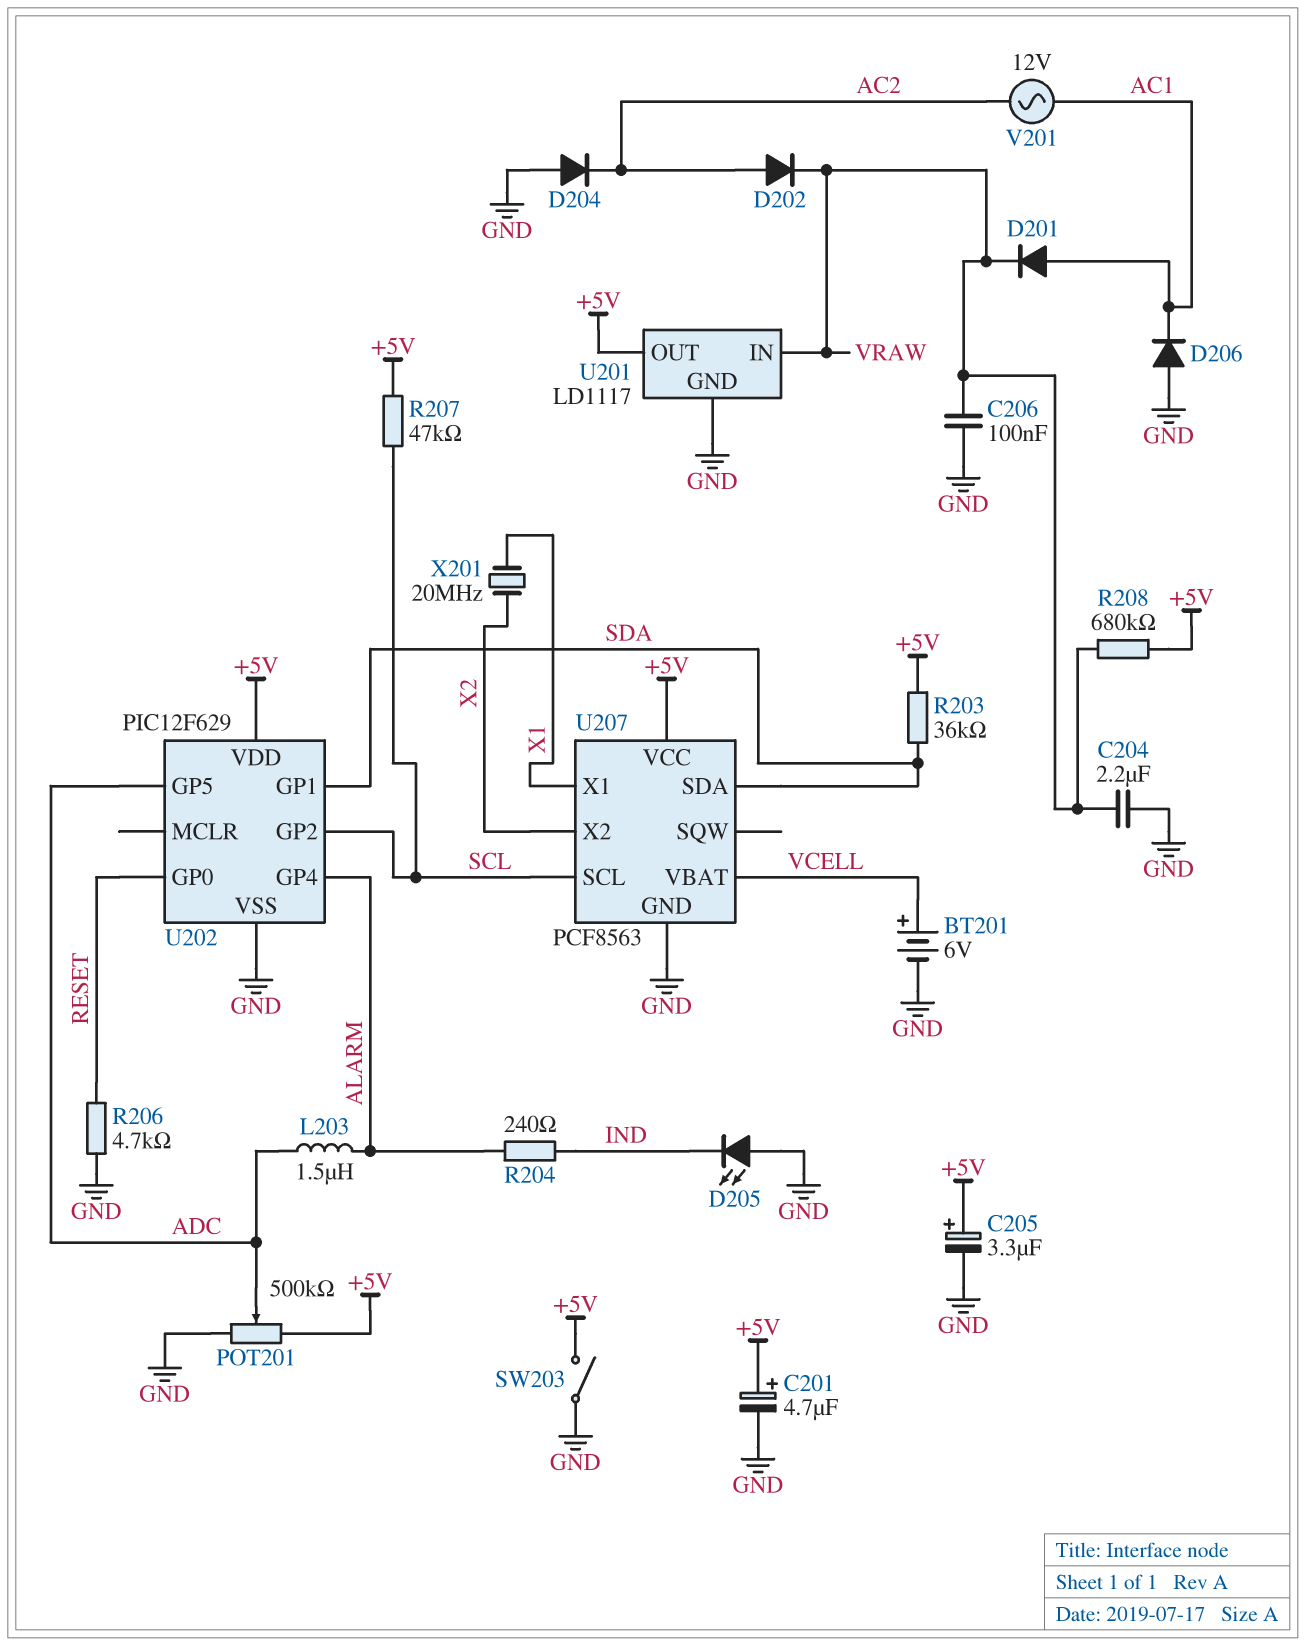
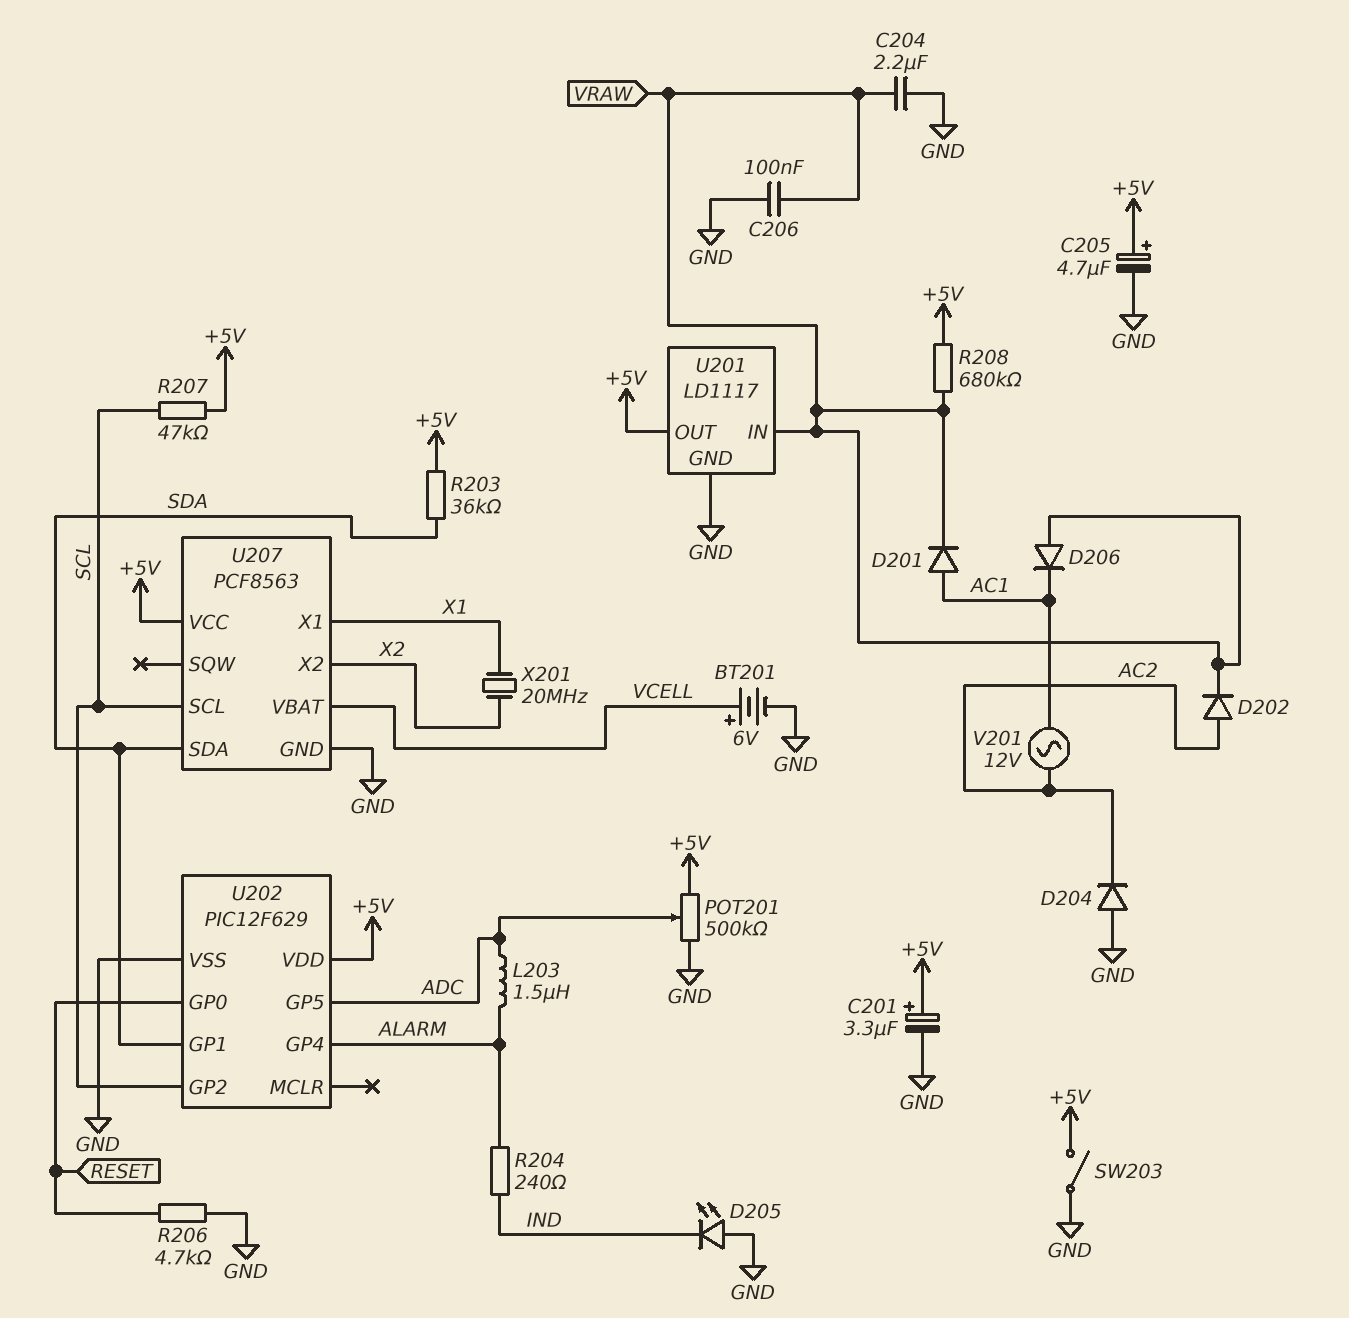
C201: 4.7uF (plus +5V, minus GND) -> 3.3uF (plus +5V, minus GND)
C205: 3.3uF (plus +5V, minus GND) -> 4.7uF (plus +5V, minus GND)
D206: diode (A GND, K AC1) -> diode (A VRAW, K AC1)

